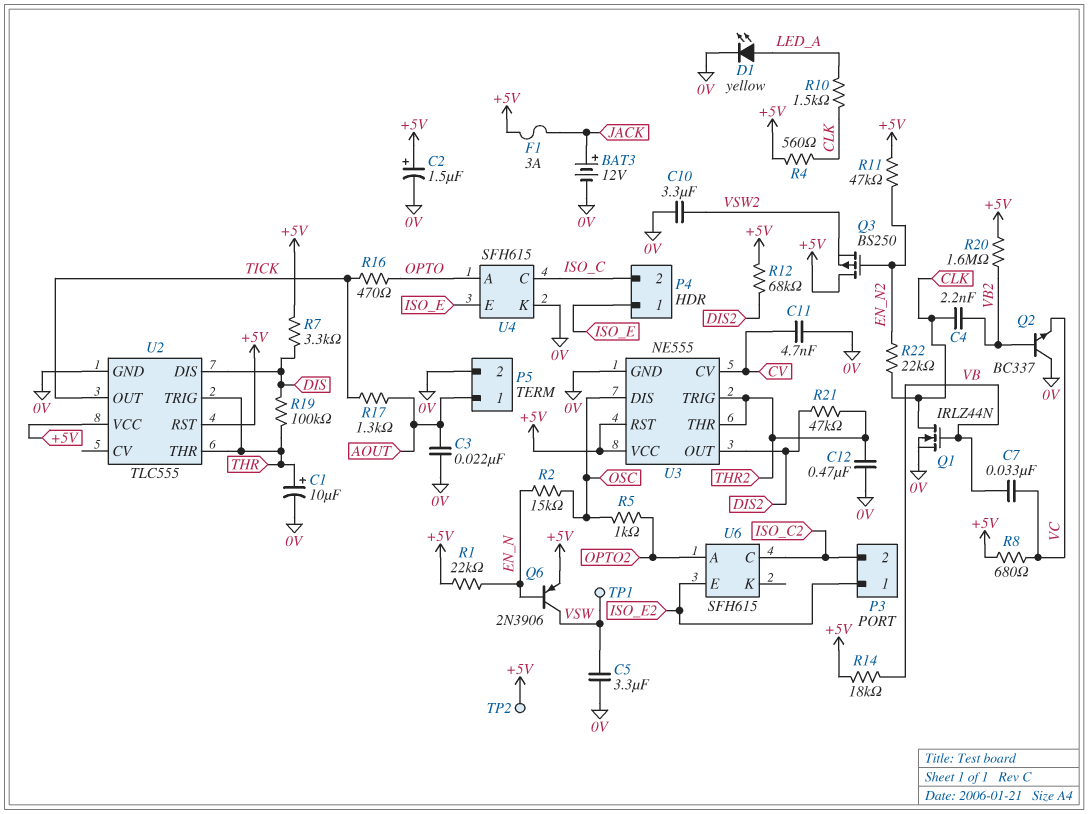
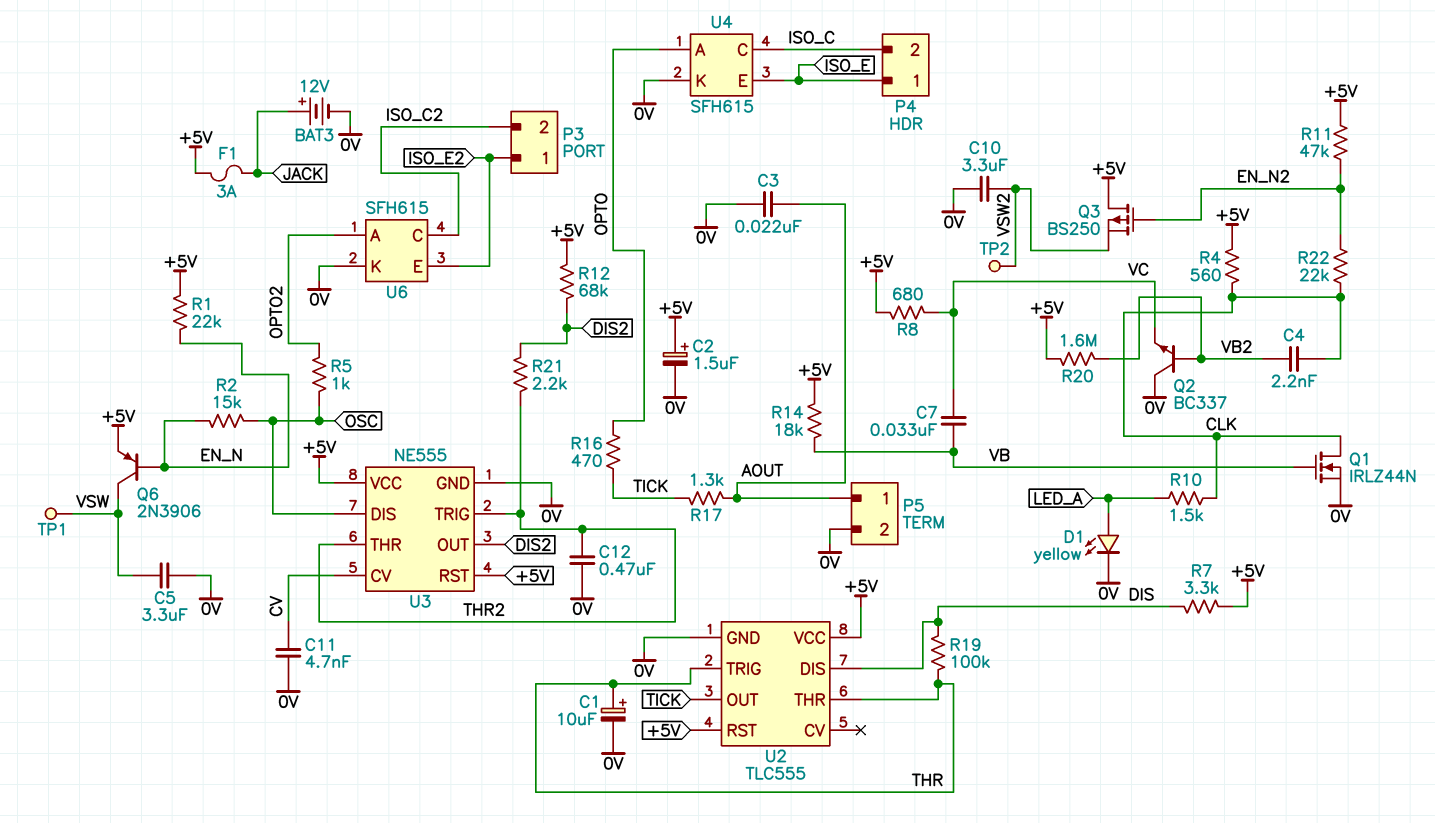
R21: 47k (DIS2, THR2) -> 2.2k (DIS2, THR2)
TP2: test point (+5V) -> test point (VSW2)
U6 pin K: none -> 0V

